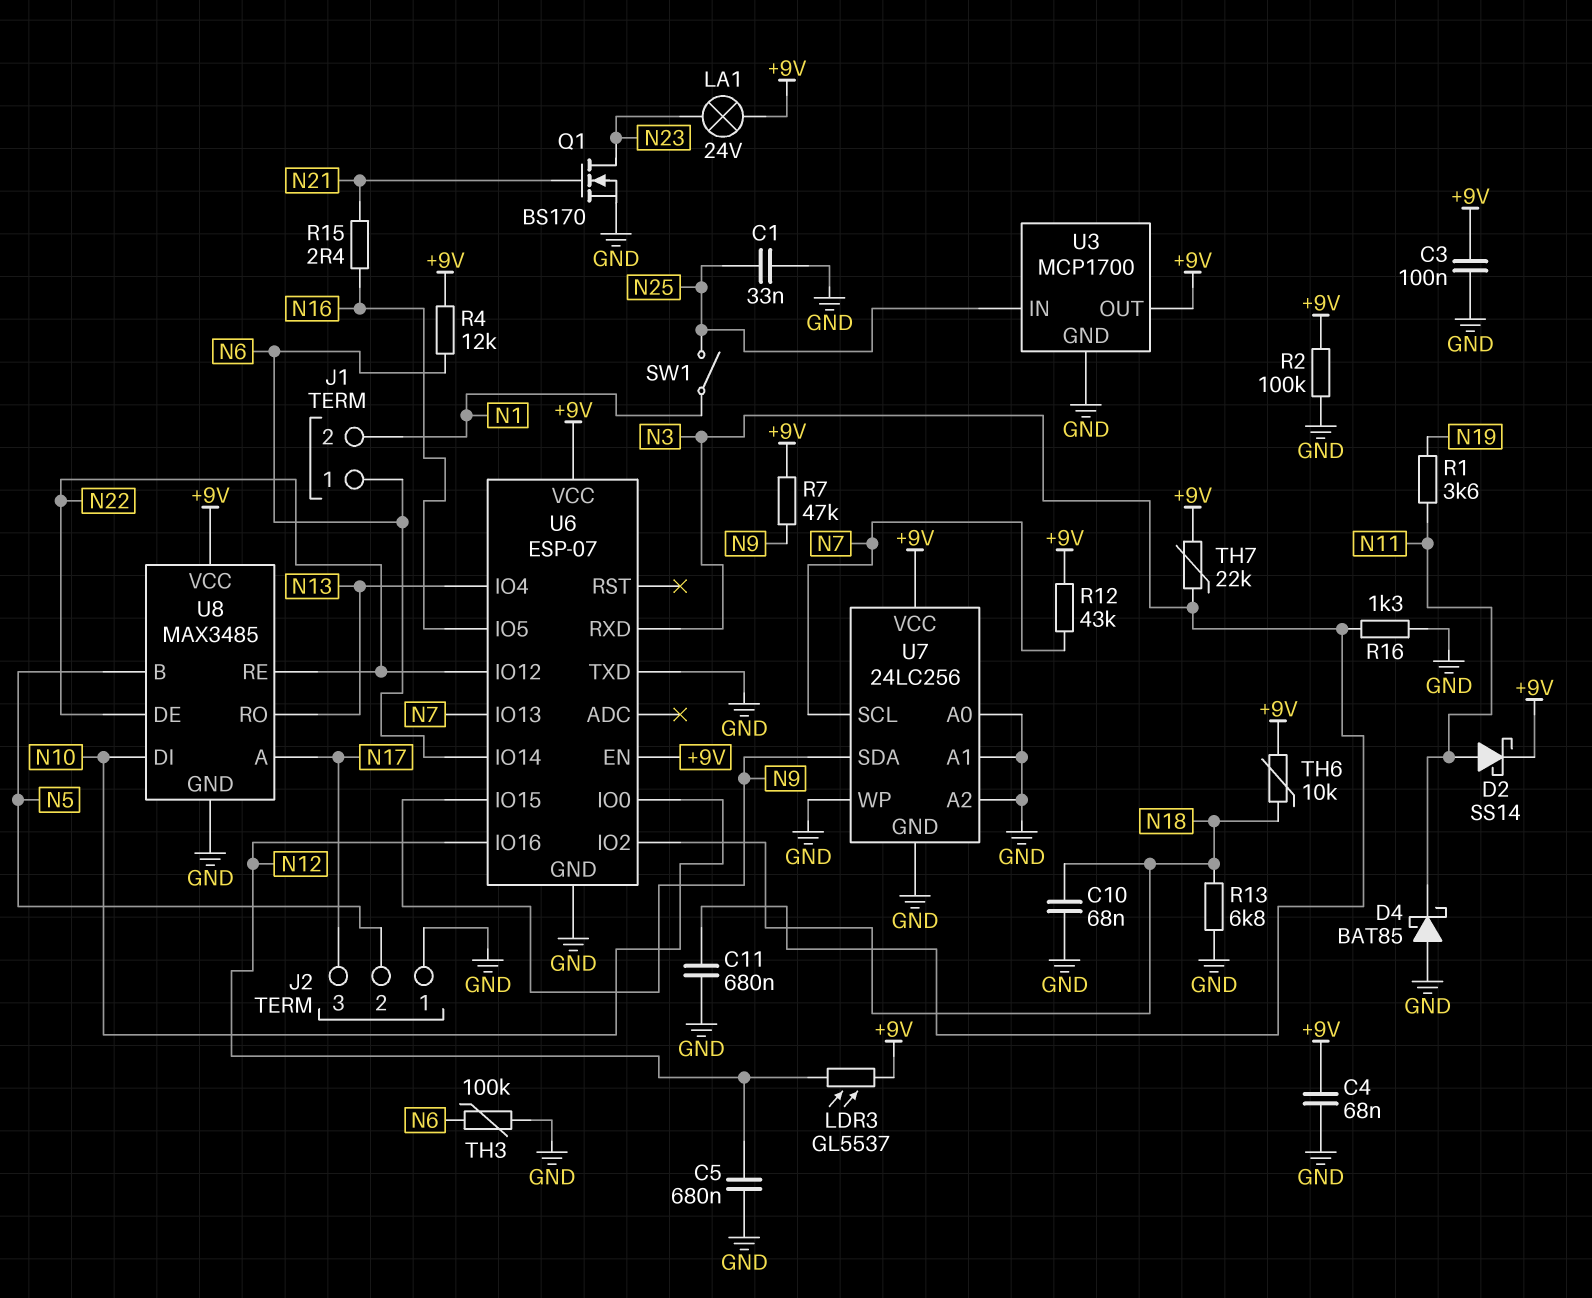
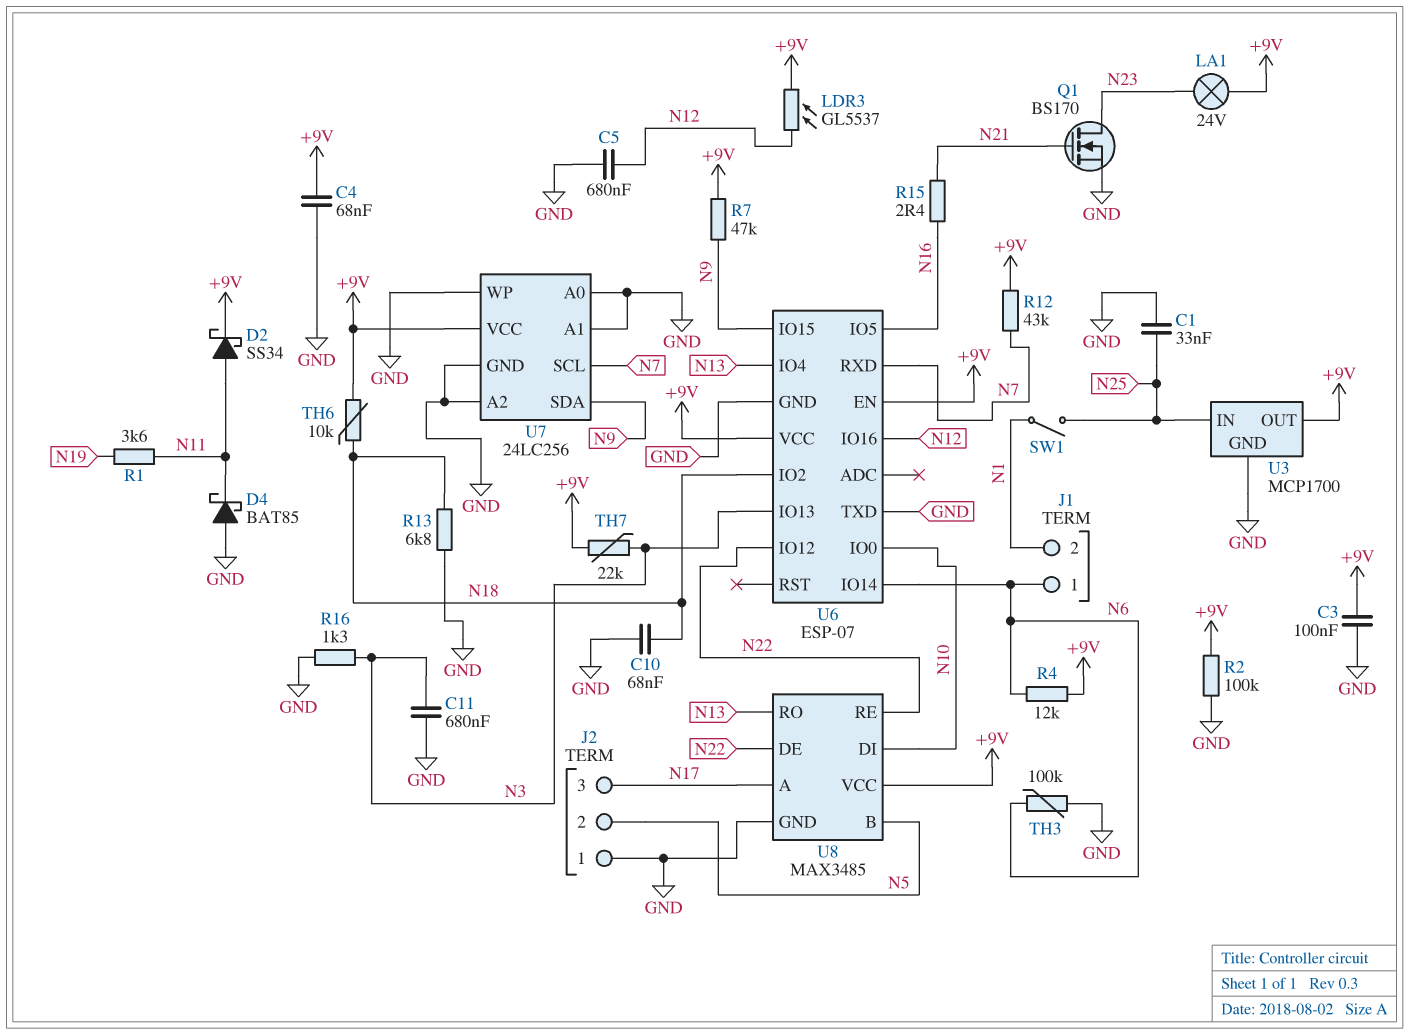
D2: schottky SS14 (A N11, K +9V) -> schottky SS34 (A N11, K +9V)
U6 pin IO13: N7 -> N3
U6 pin RXD: N3 -> N7

